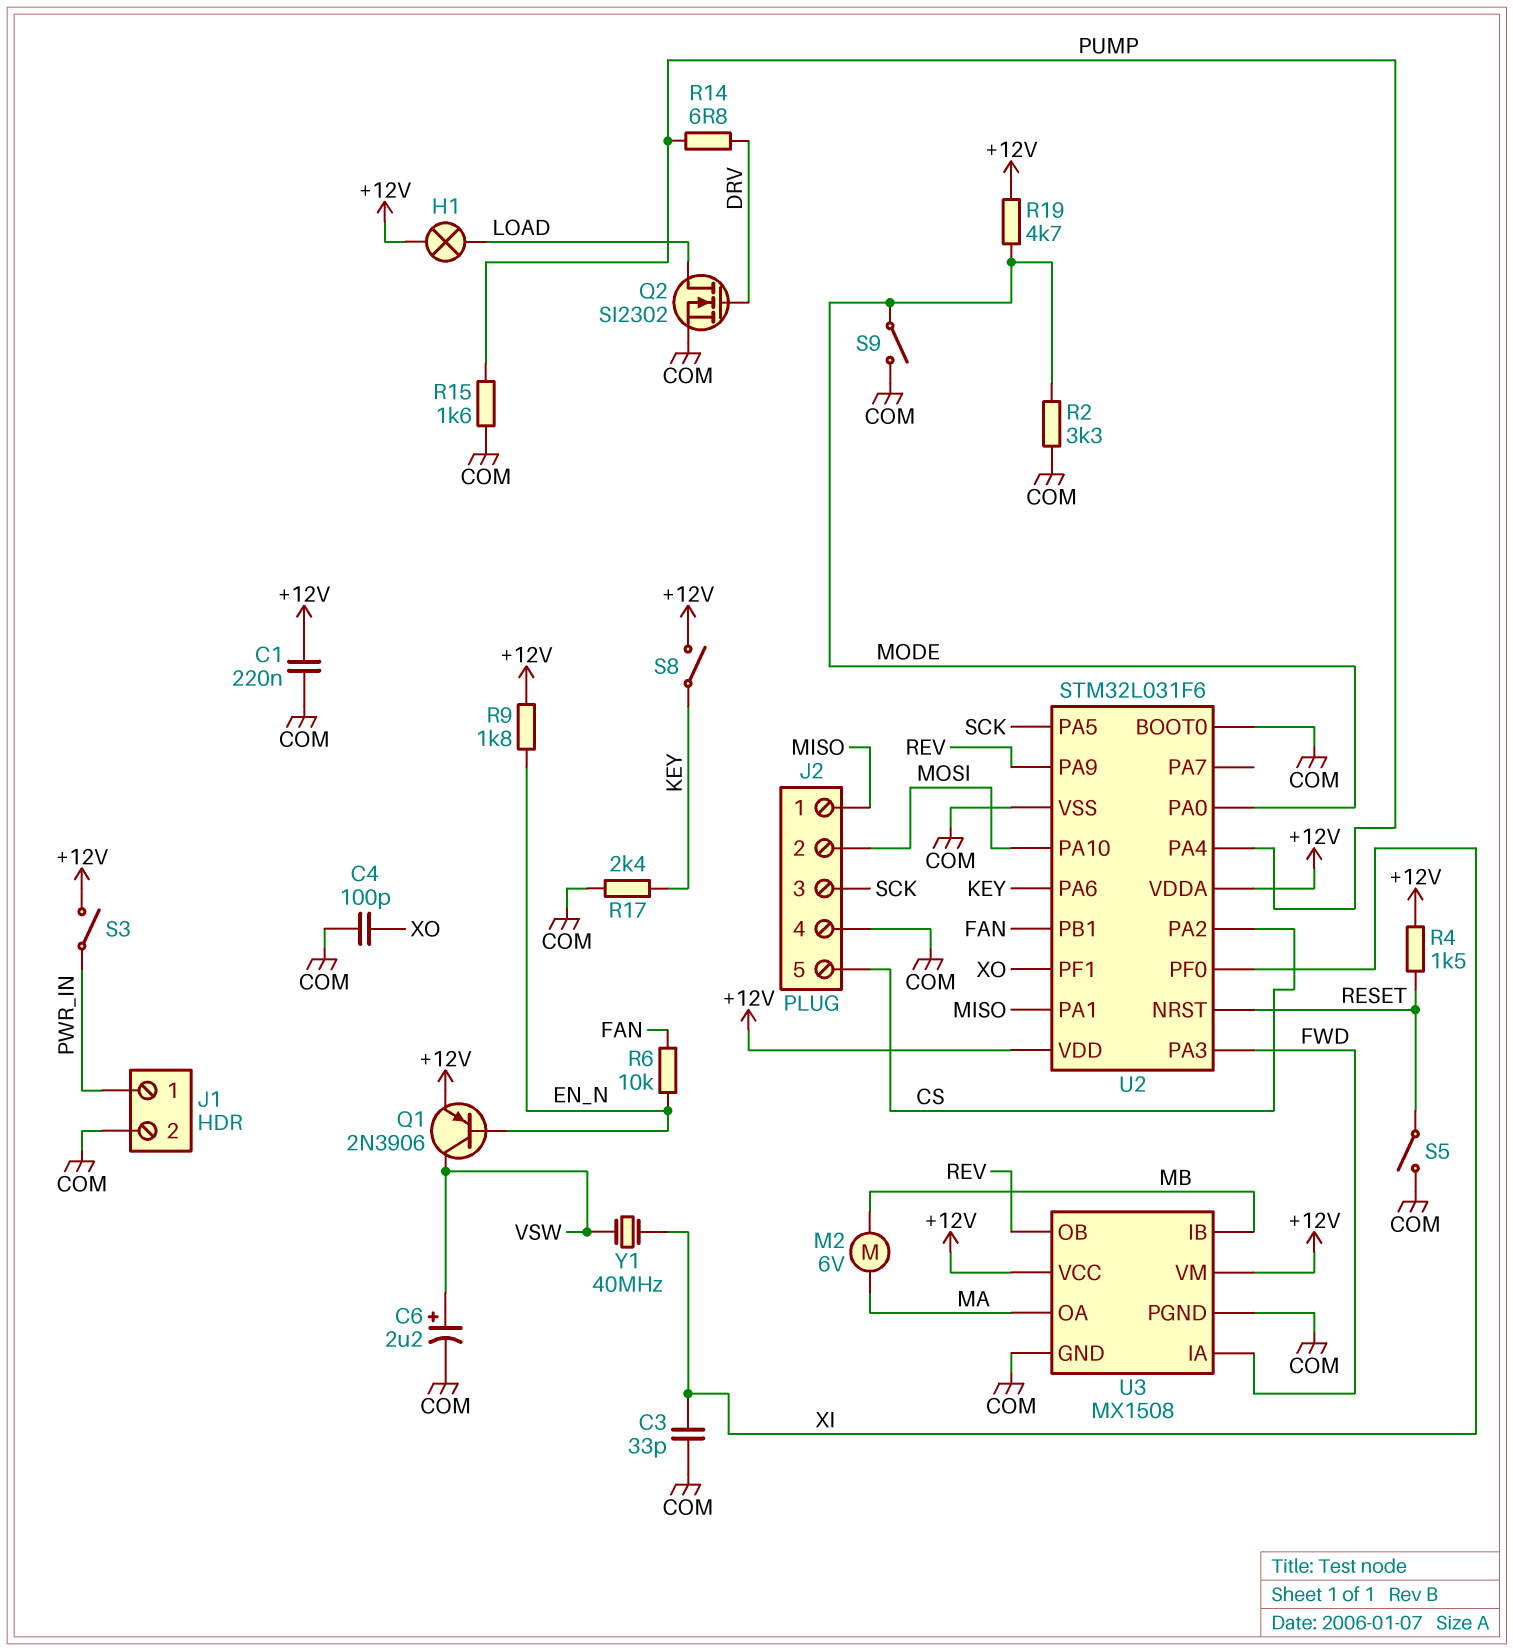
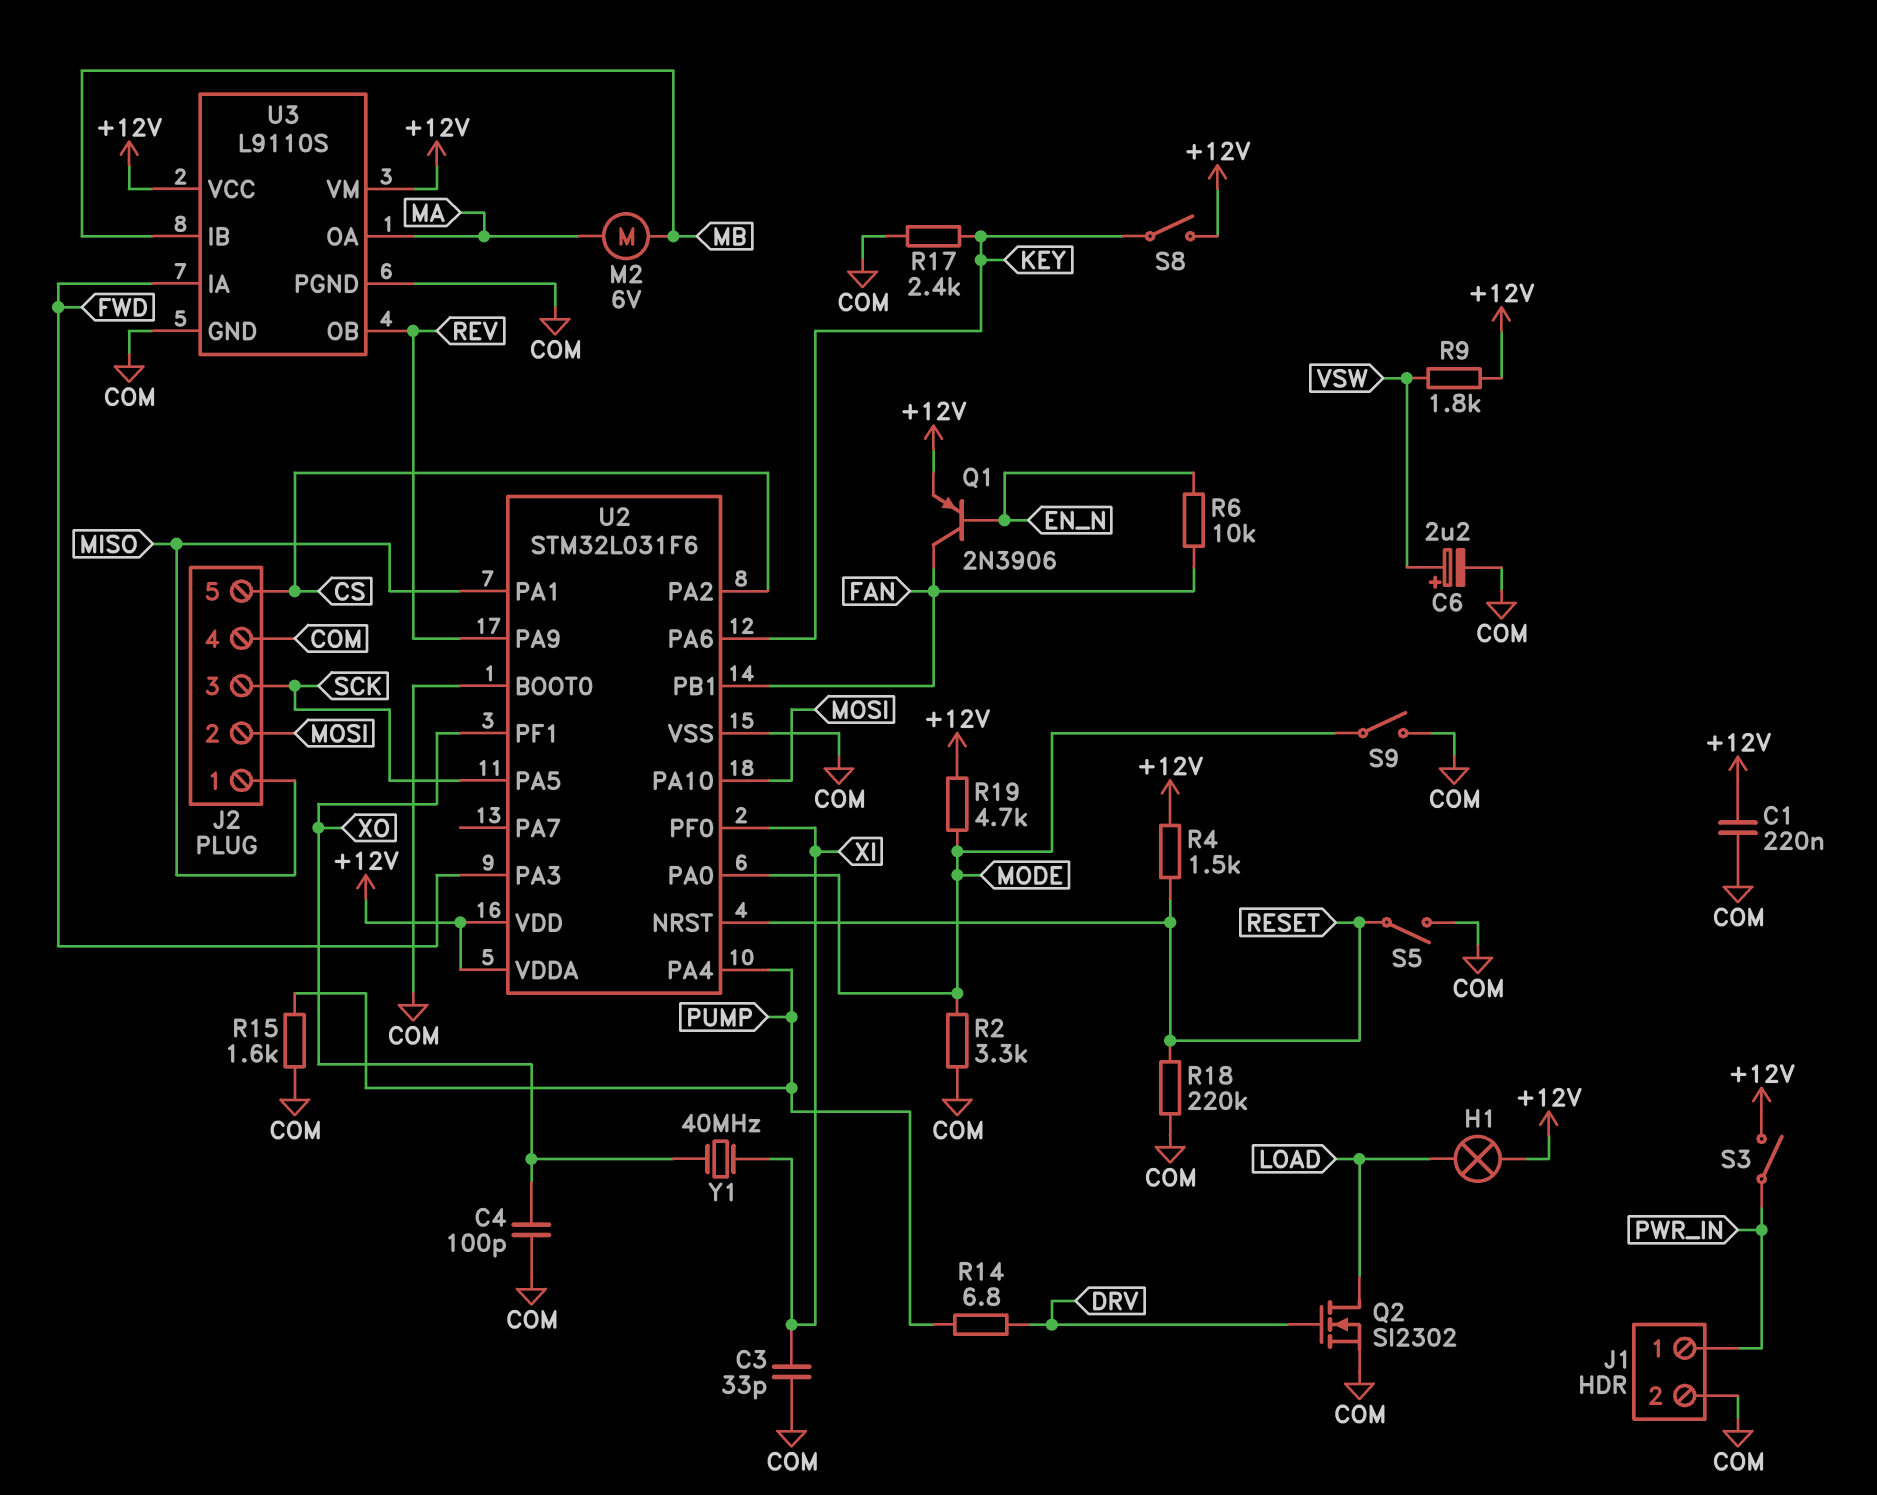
Q1: PNP 2N3906 (B EN_N, C VSW, E +12V) -> PNP 2N3906 (B EN_N, C FAN, E +12V)
R9: 1.8k (+12V, EN_N) -> 1.8k (+12V, VSW)
R18: none -> 220k (COM, RESET)
U3: MX1508 -> L9110S
Y1: 40MHz (VSW, XI) -> 40MHz (XI, XO)

